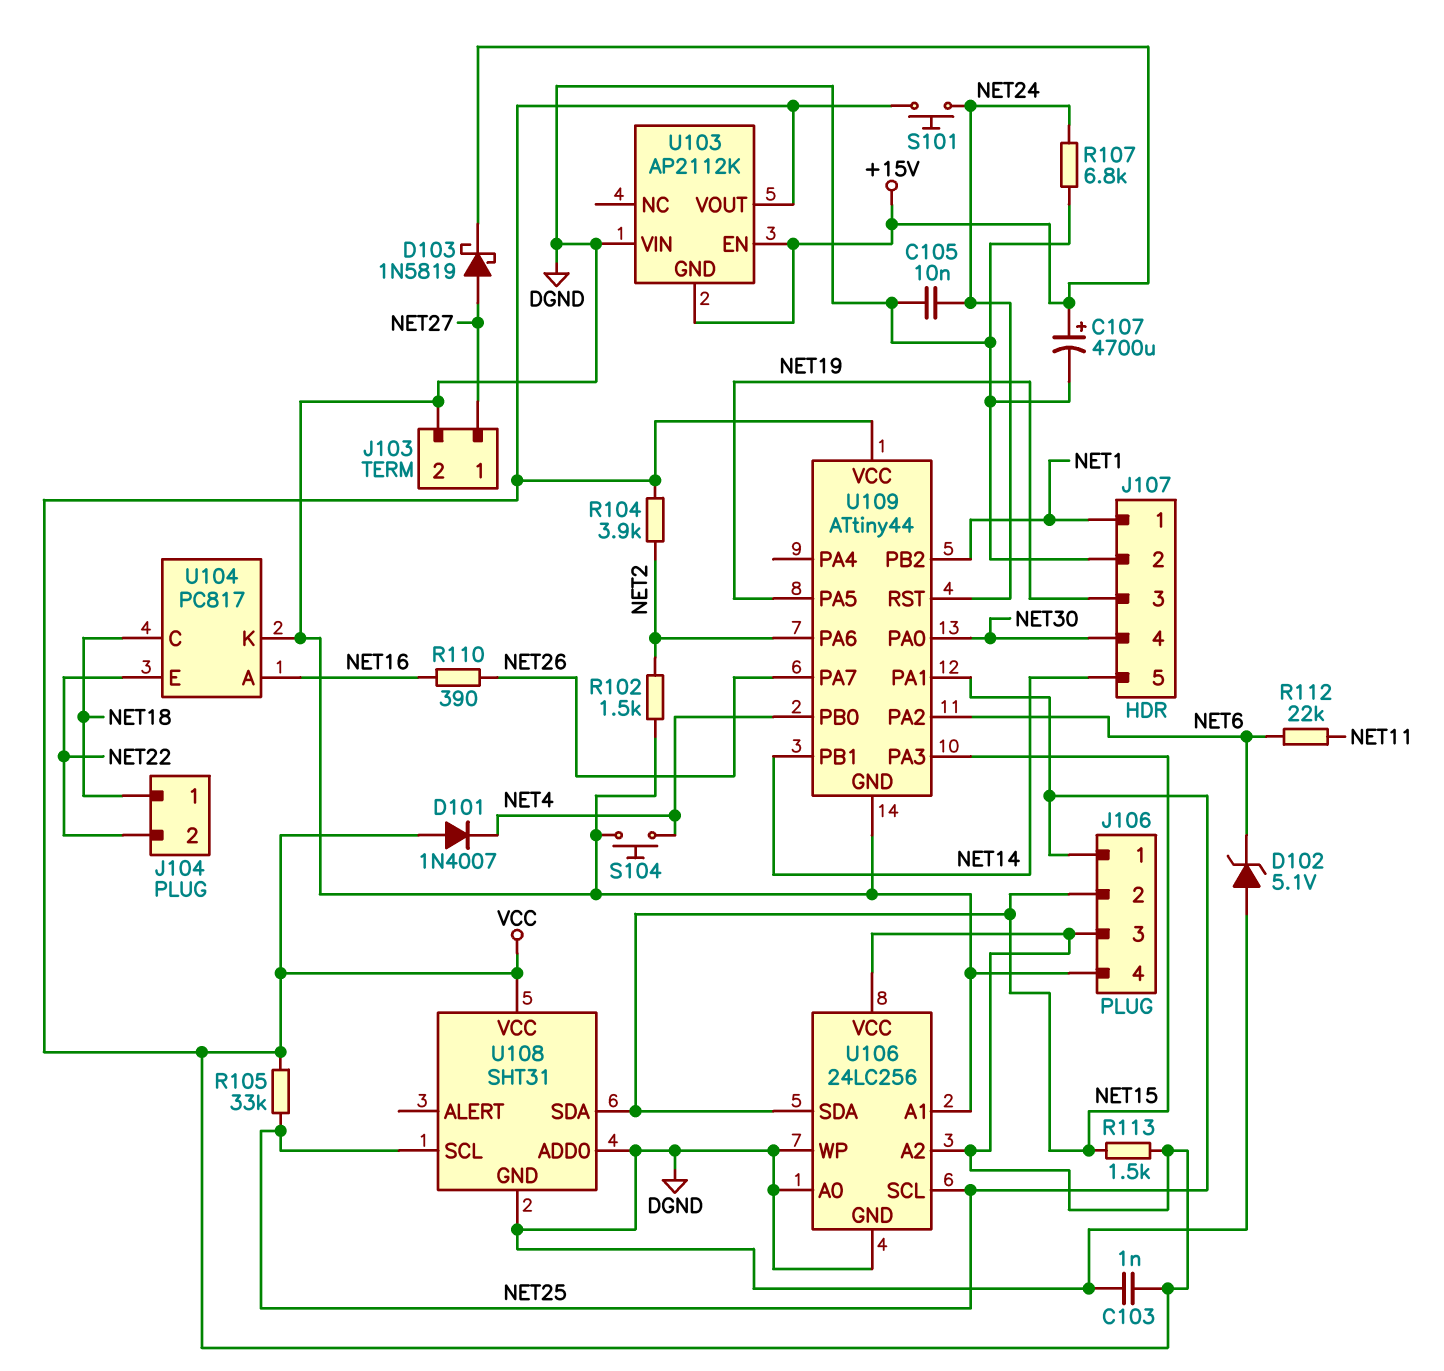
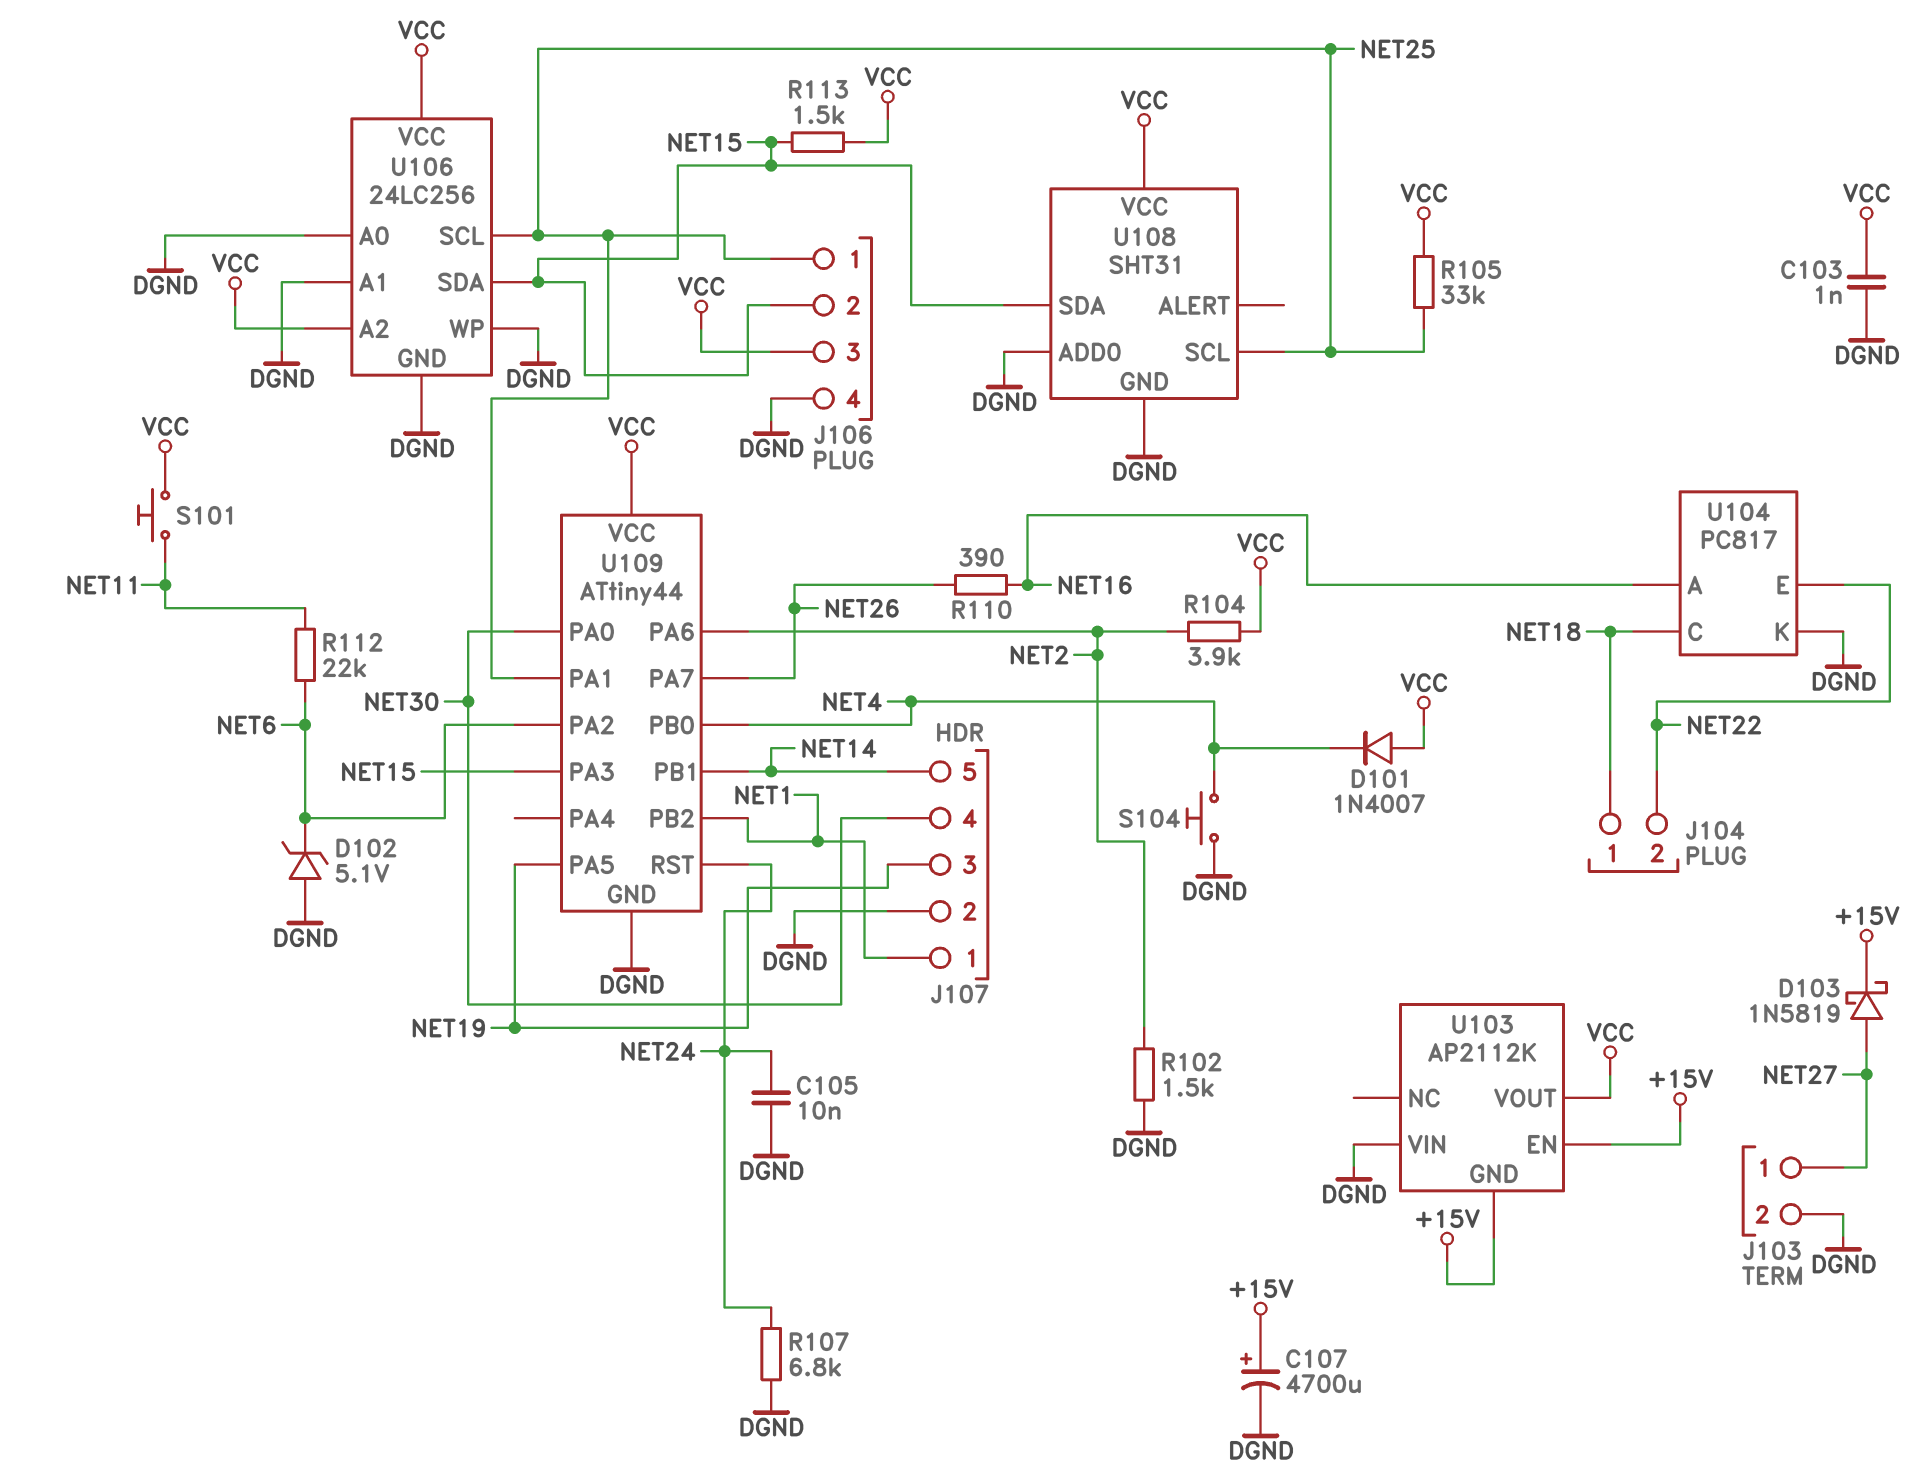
S101: button (NET24, VCC) -> button (NET11, VCC)

